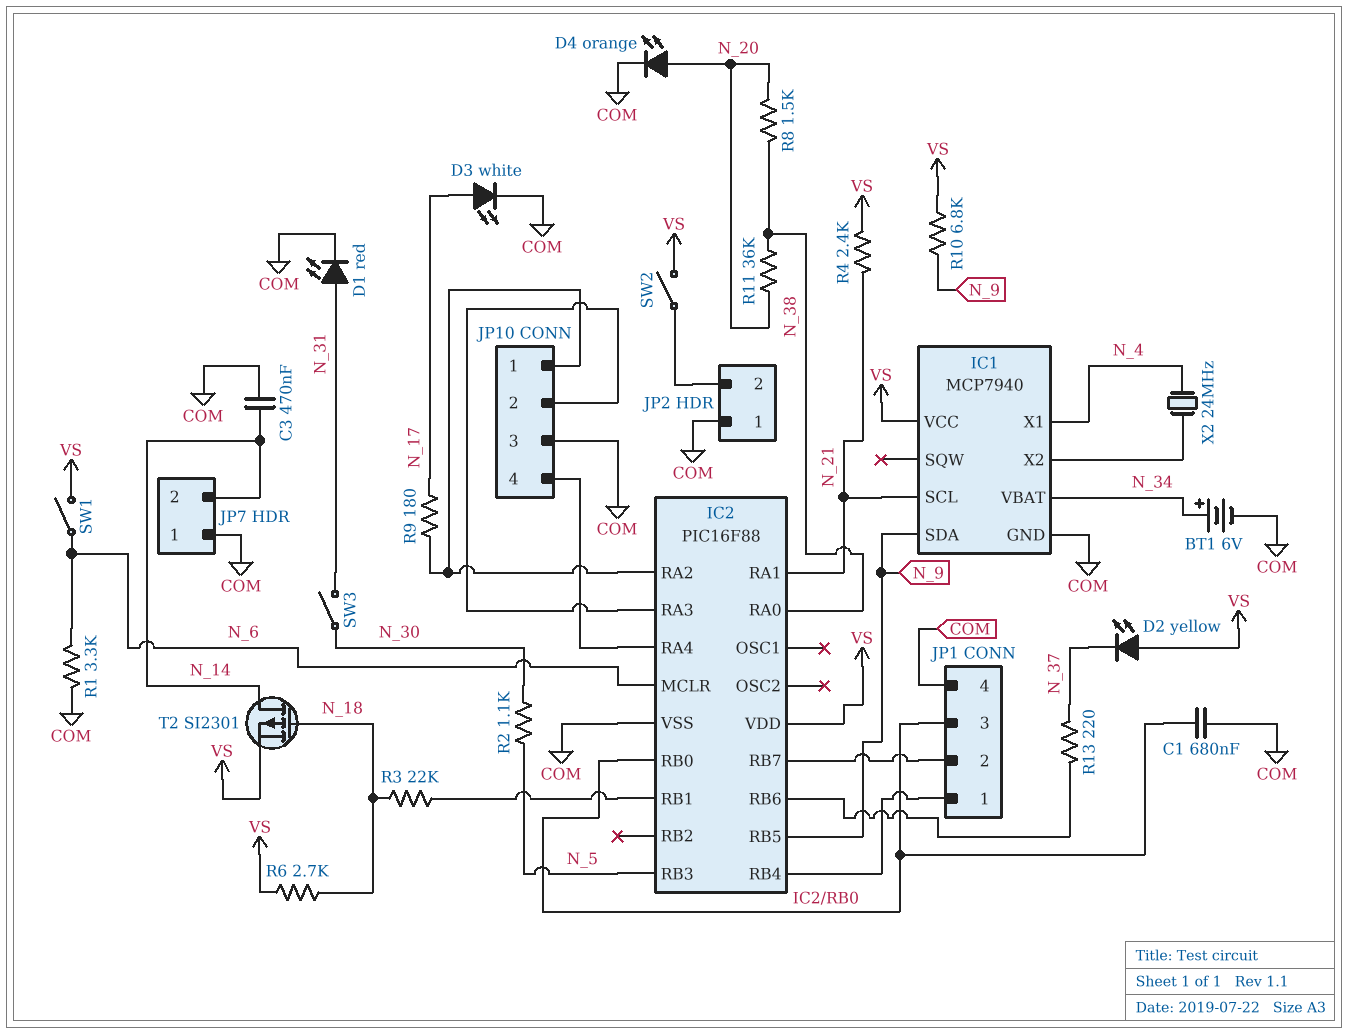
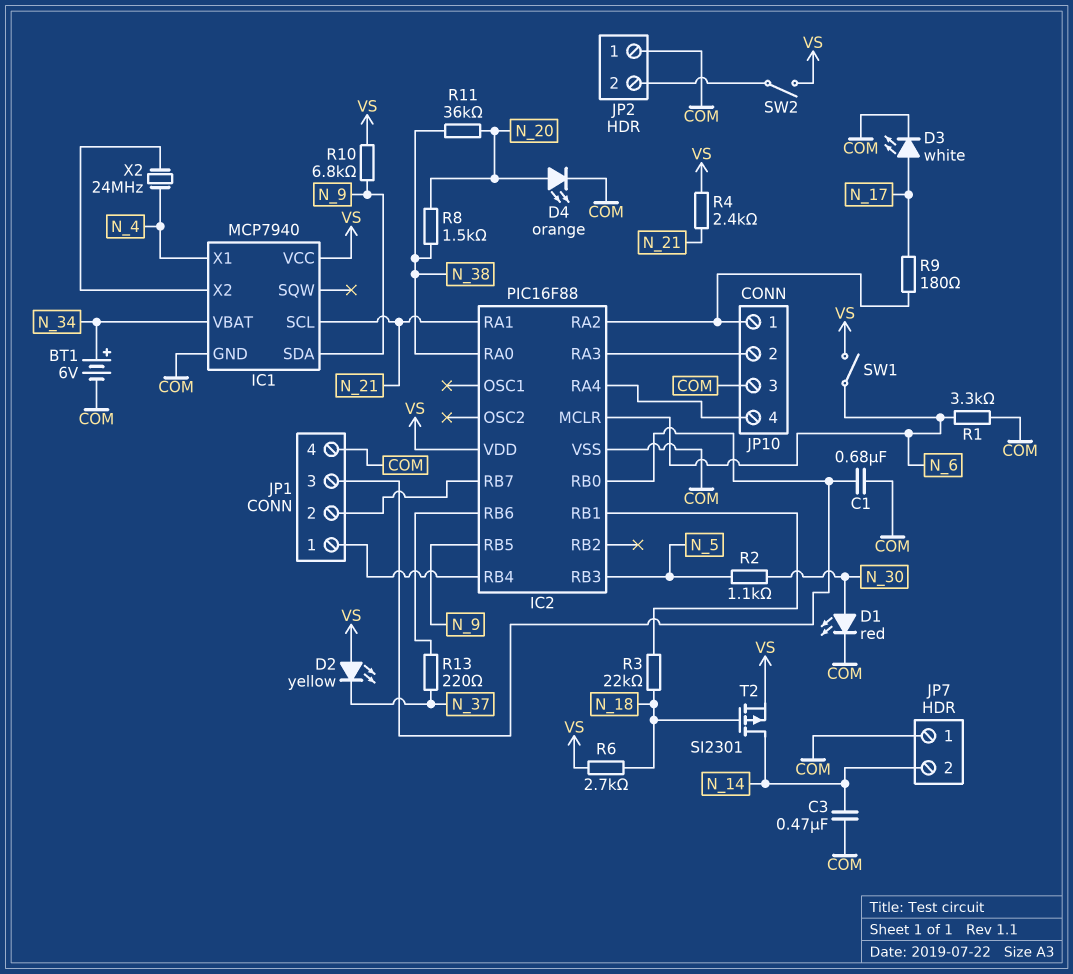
D1: LED red (A N_31, K COM) -> LED red (A N_30, K COM)
SW3: switch (N_30, N_31) -> none

